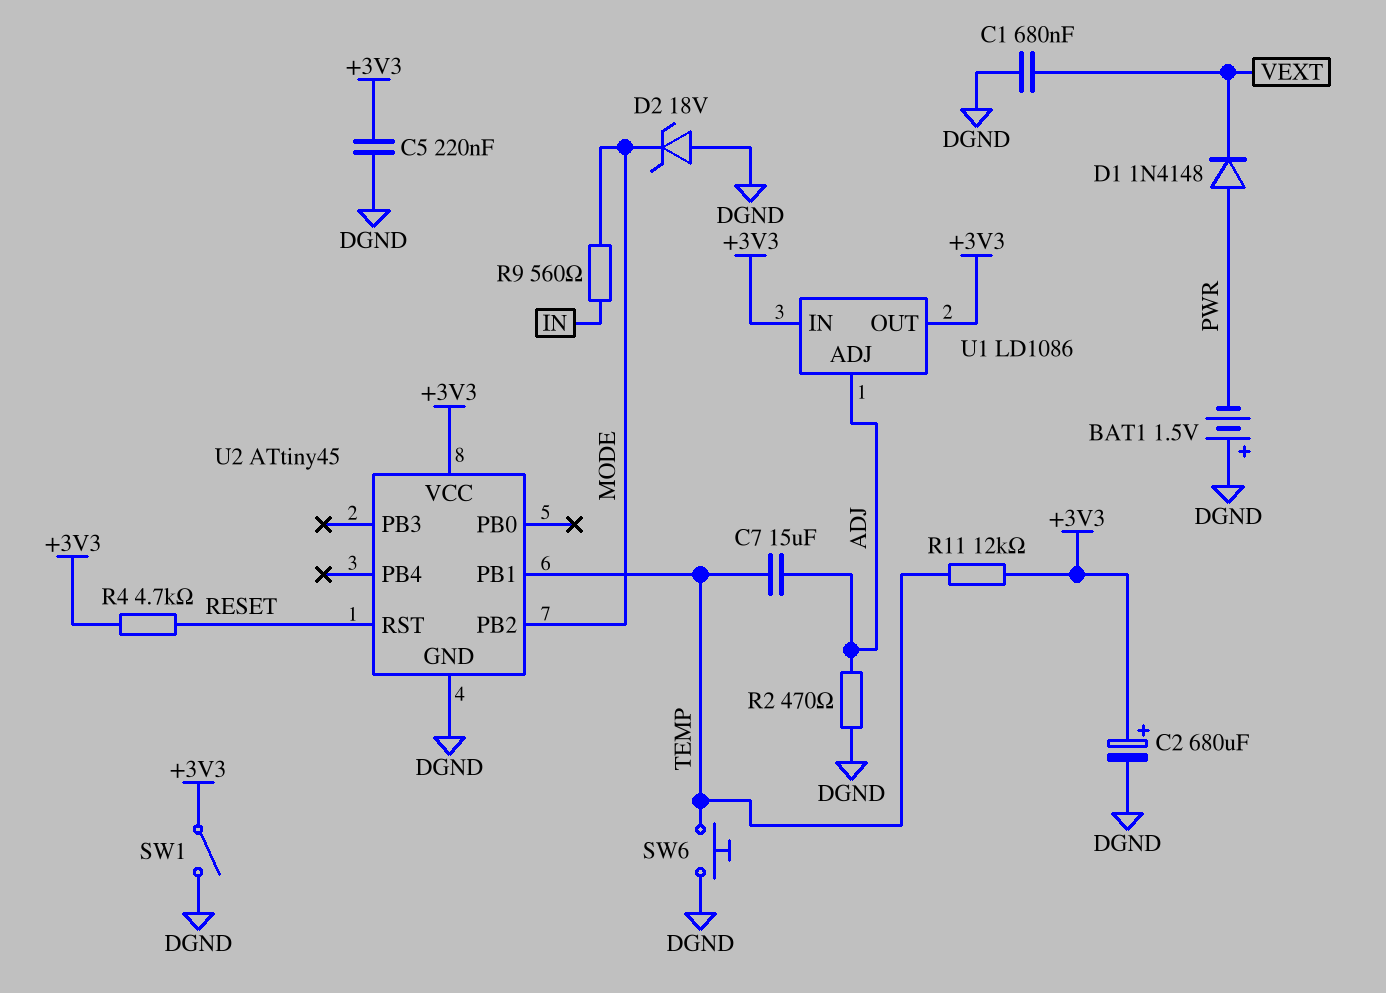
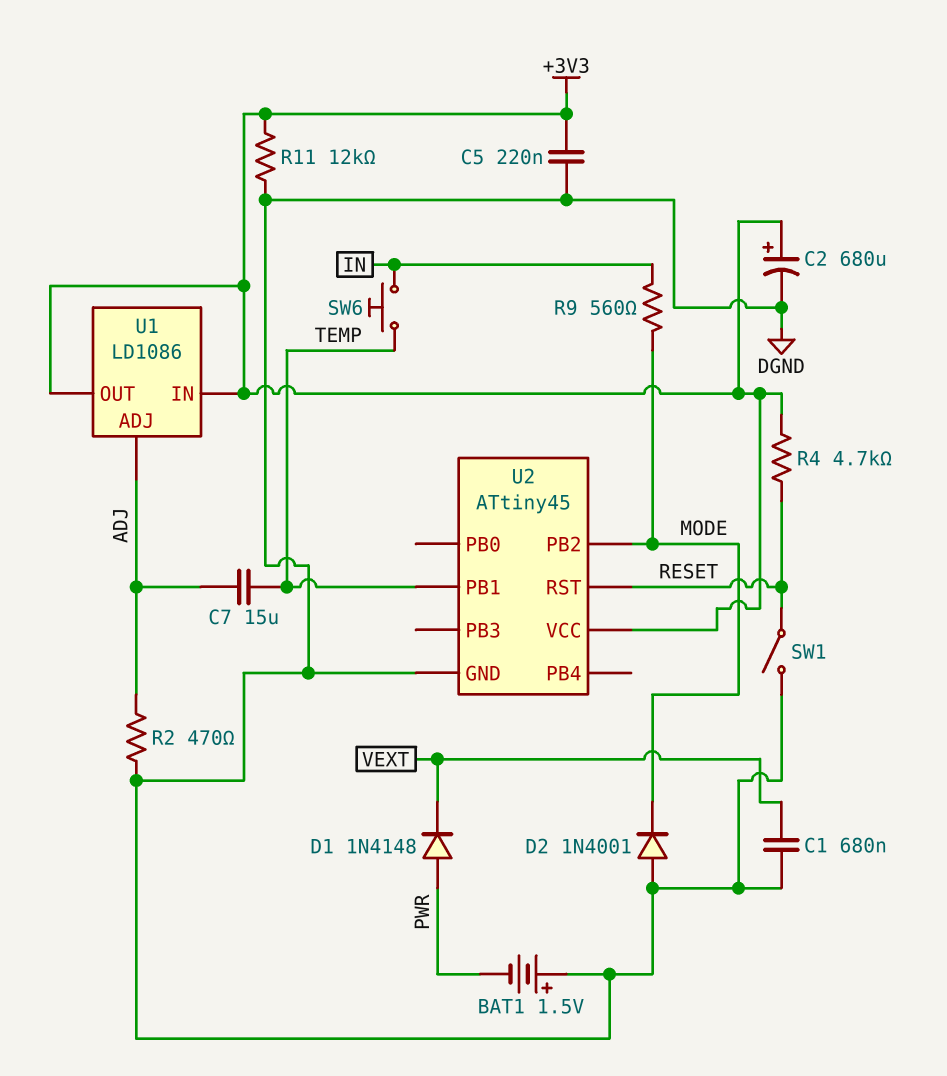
D2: zener 18V (A DGND, K MODE) -> diode 1N4001 (A DGND, K MODE)
R11: 12k (+3V3, TEMP) -> 12k (+3V3, DGND)
SW1: switch (+3V3, DGND) -> switch (DGND, RESET)
SW6: button (DGND, TEMP) -> button (IN, TEMP)

